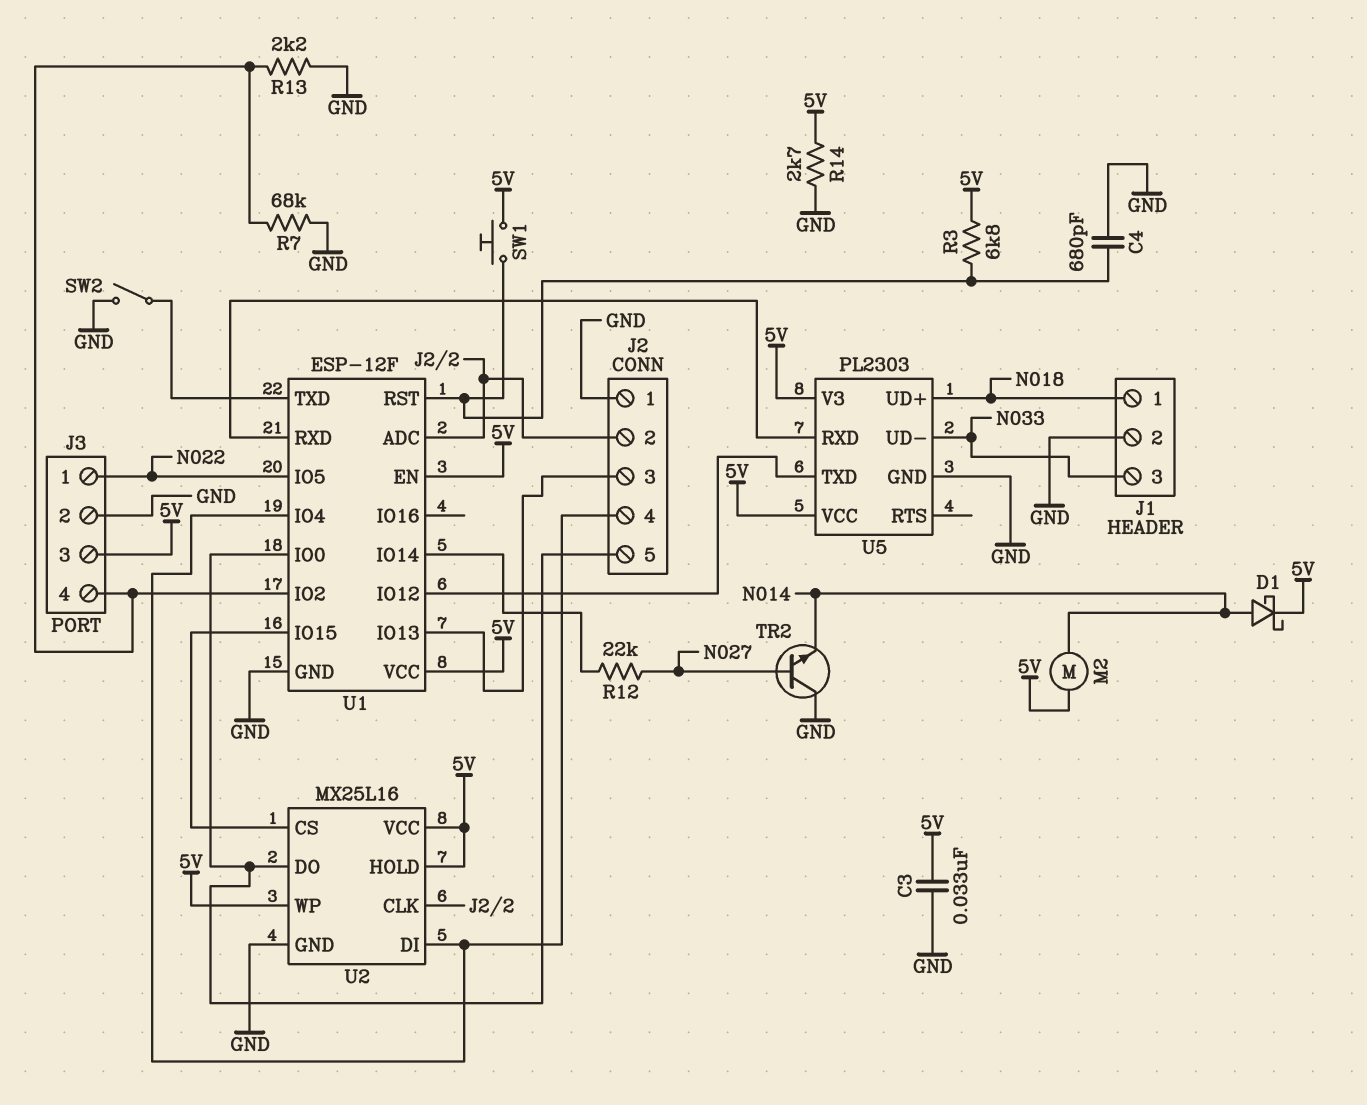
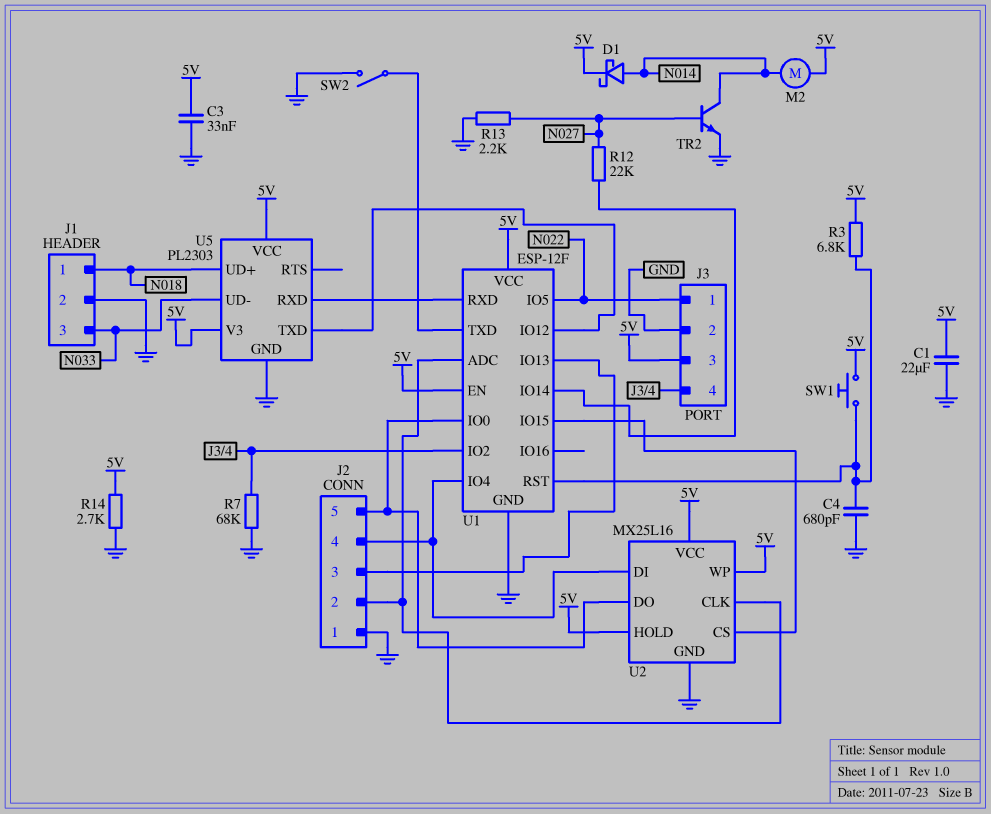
C1: none -> 22uF (5V, GND)
R13: 2.2k (GND, J3/4) -> 2.2k (GND, N027)
TR2: NPN (B N027, C GND, E N014) -> NPN (B N027, C N014, E GND)

